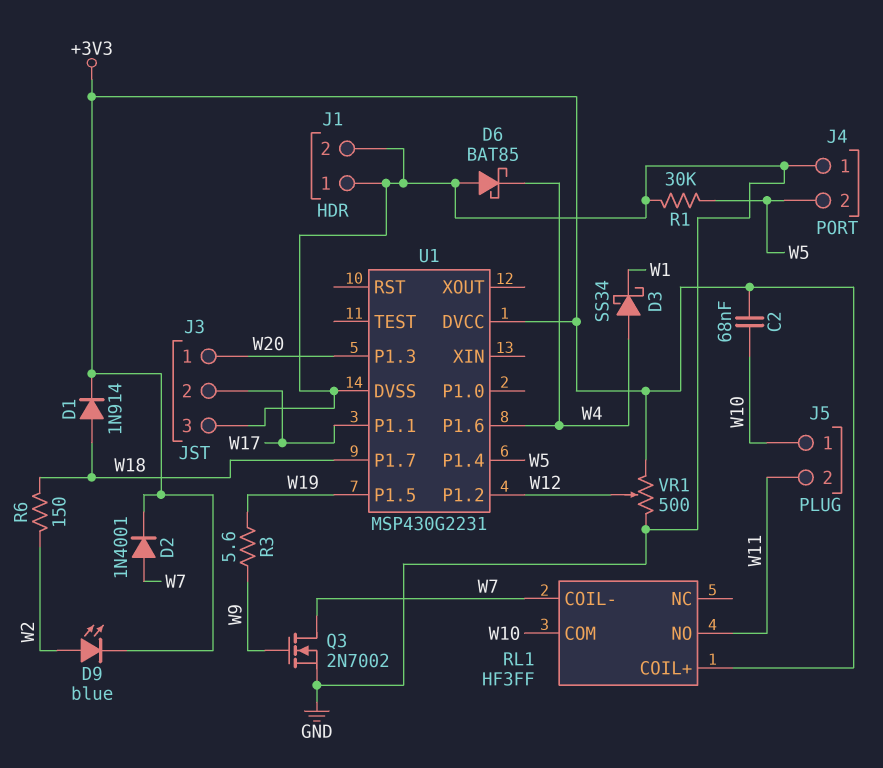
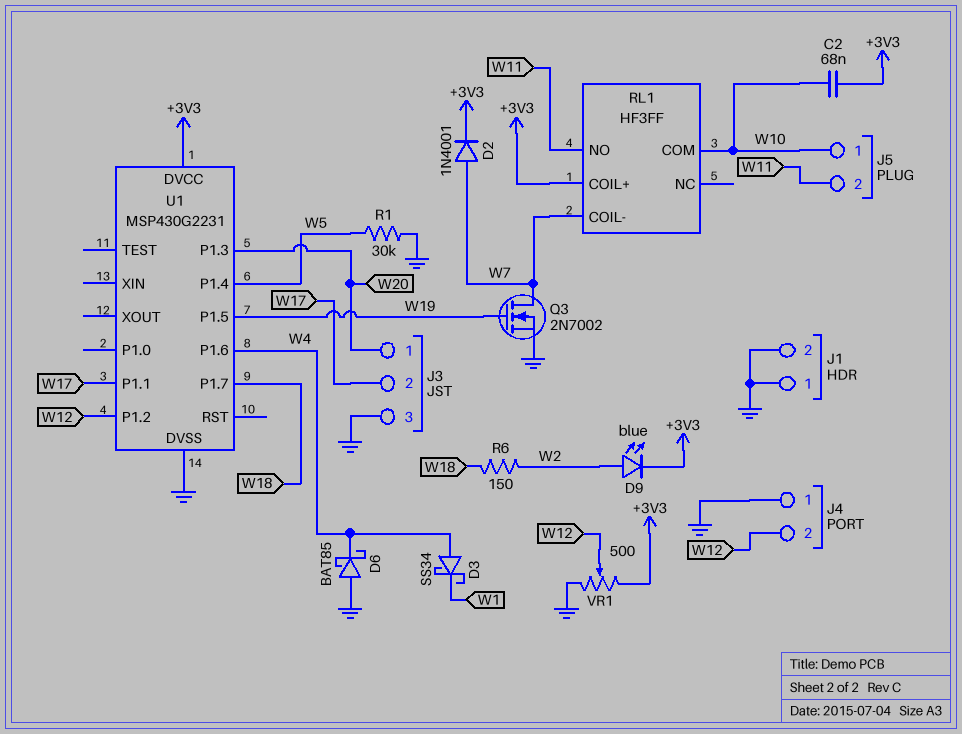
D1: diode 1N914 (A W18, K +3V3) -> none
J4 pin 2: W5 -> W12
Q3: NMOS 2N7002 (G W9, D W7, S GND) -> NMOS 2N7002 (G W19, D W7, S GND)
R3: 5.6 (W9, W19) -> none

